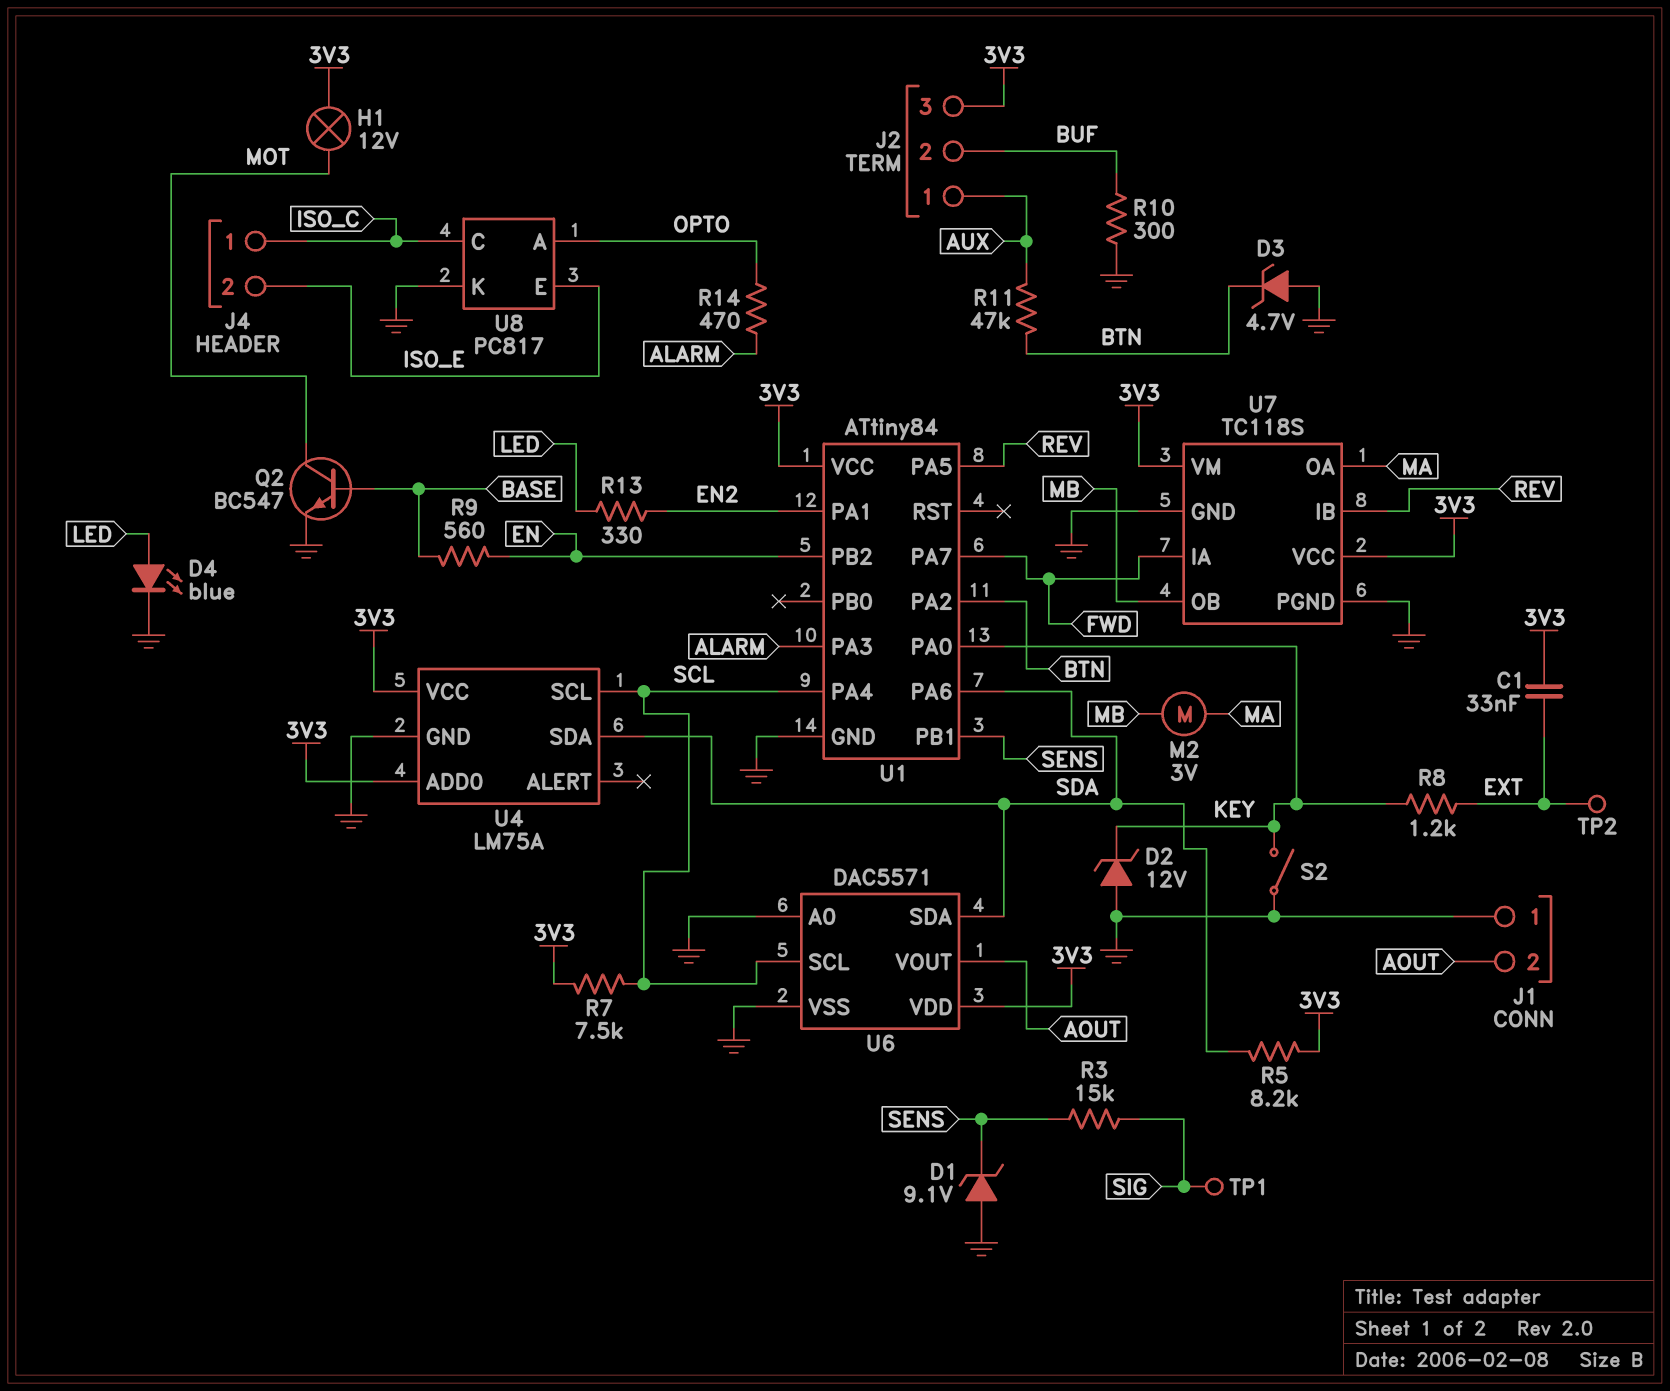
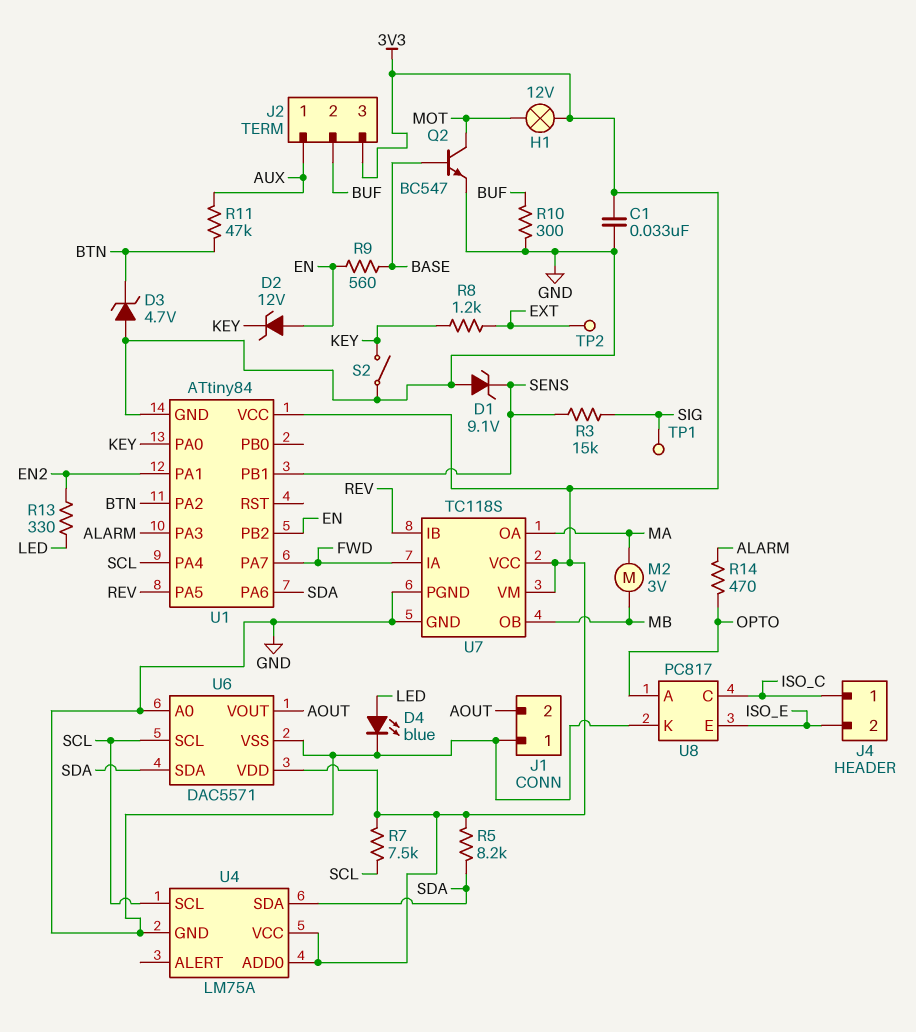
C1: 33nF (3V3, EXT) -> 33nF (3V3, GND)
D2: zener 12V (A GND, K KEY) -> zener 12V (A EN, K KEY)

